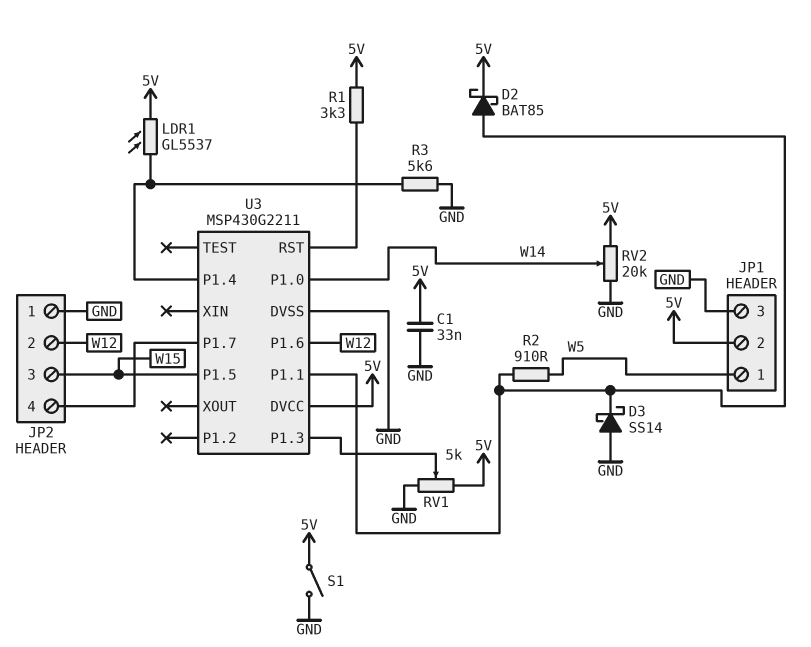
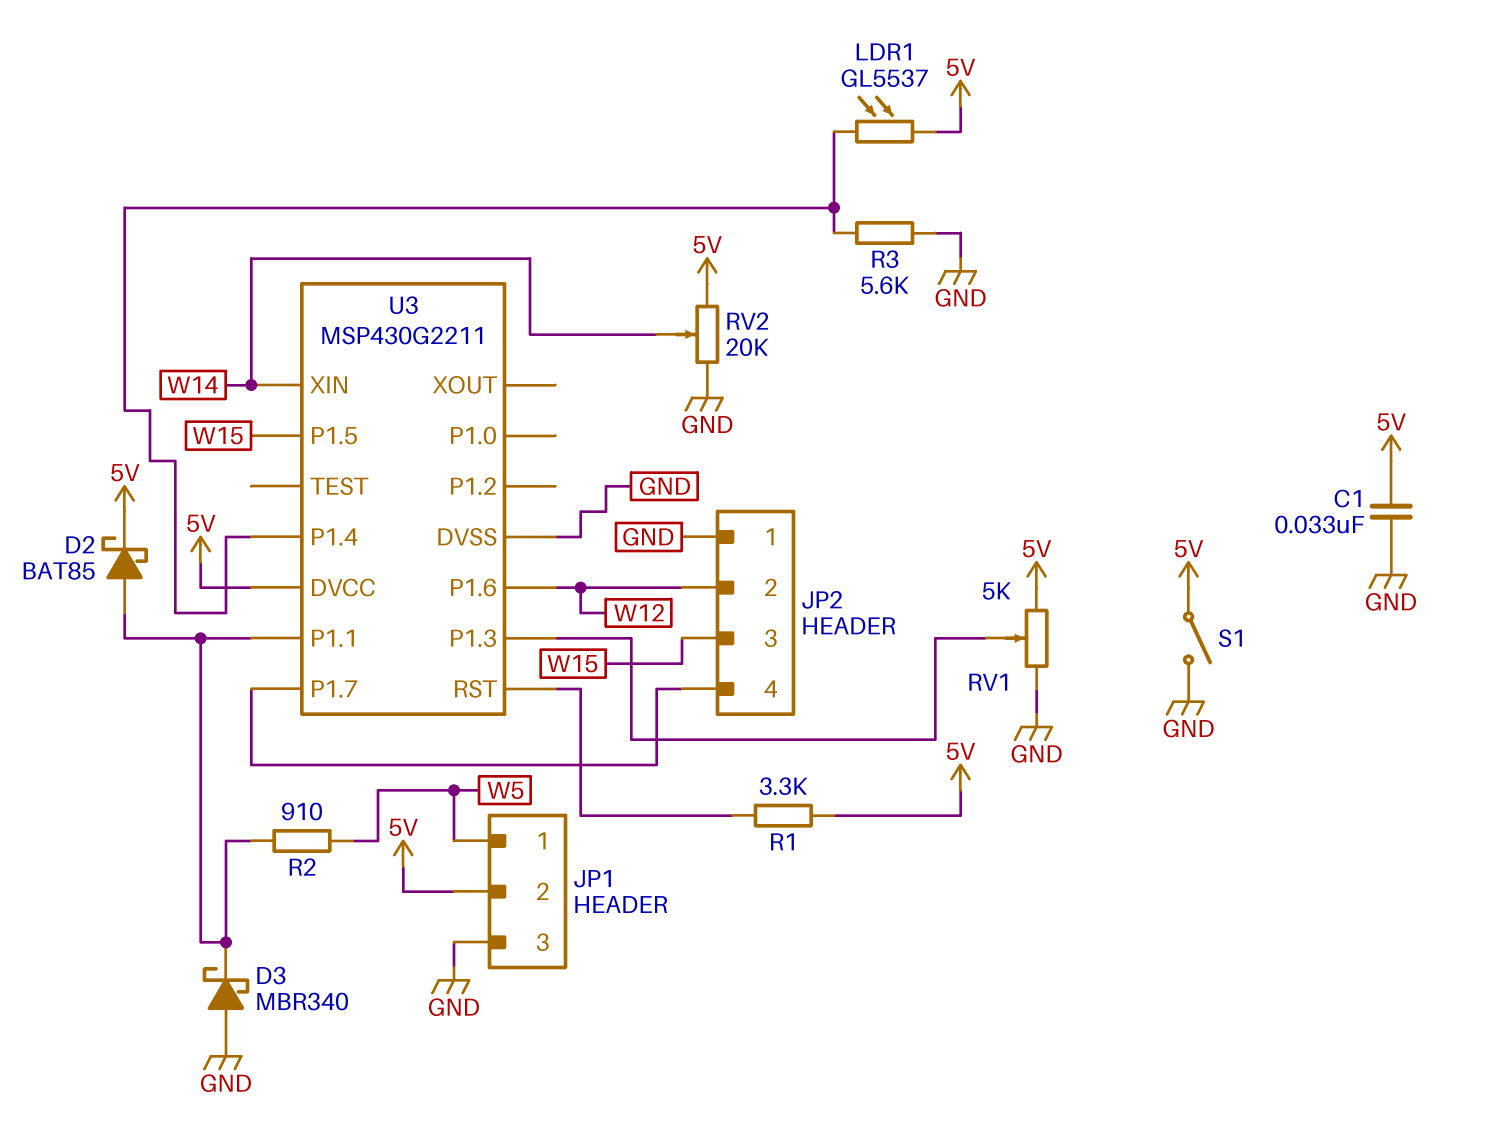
D3: schottky SS14 (A GND, K U3/P1.1) -> schottky MBR340 (A GND, K U3/P1.1)
U3 pin P1.0: W14 -> none
U3 pin XIN: none -> W14

